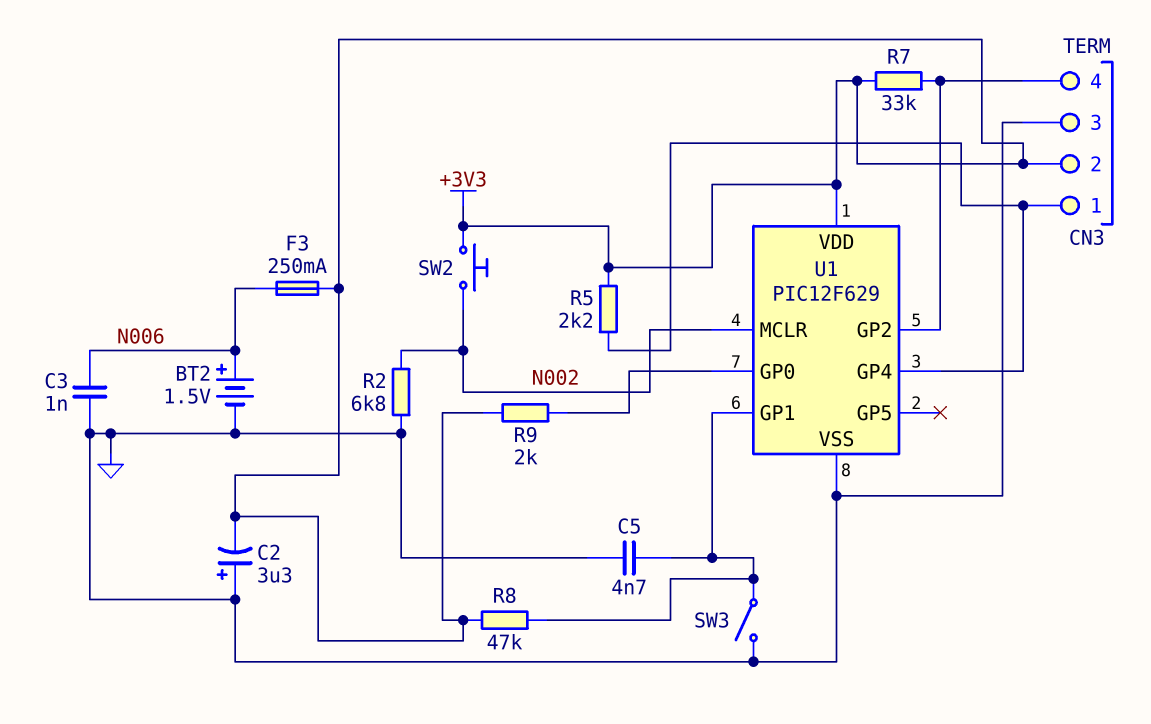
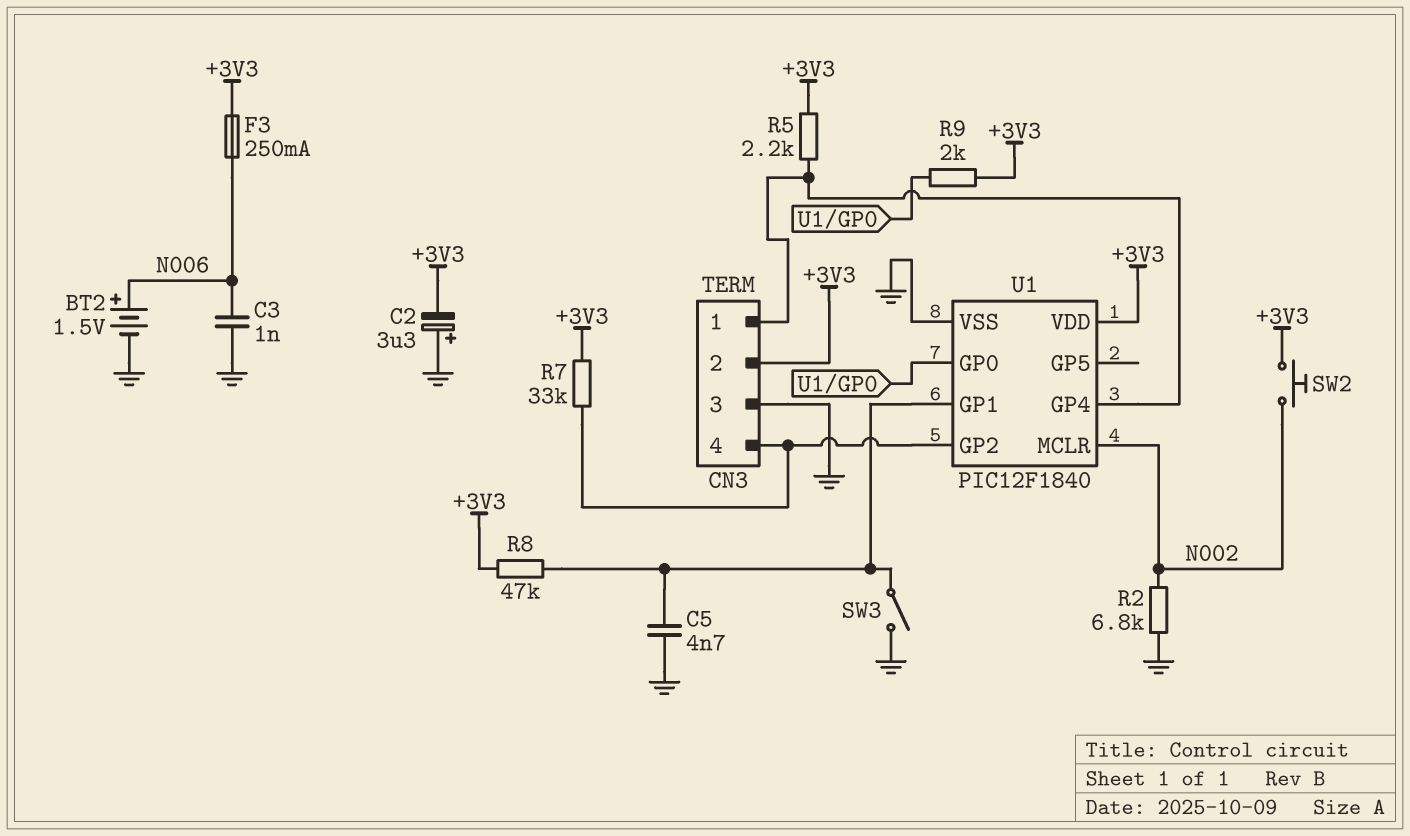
U1: PIC12F629 -> PIC12F1840

